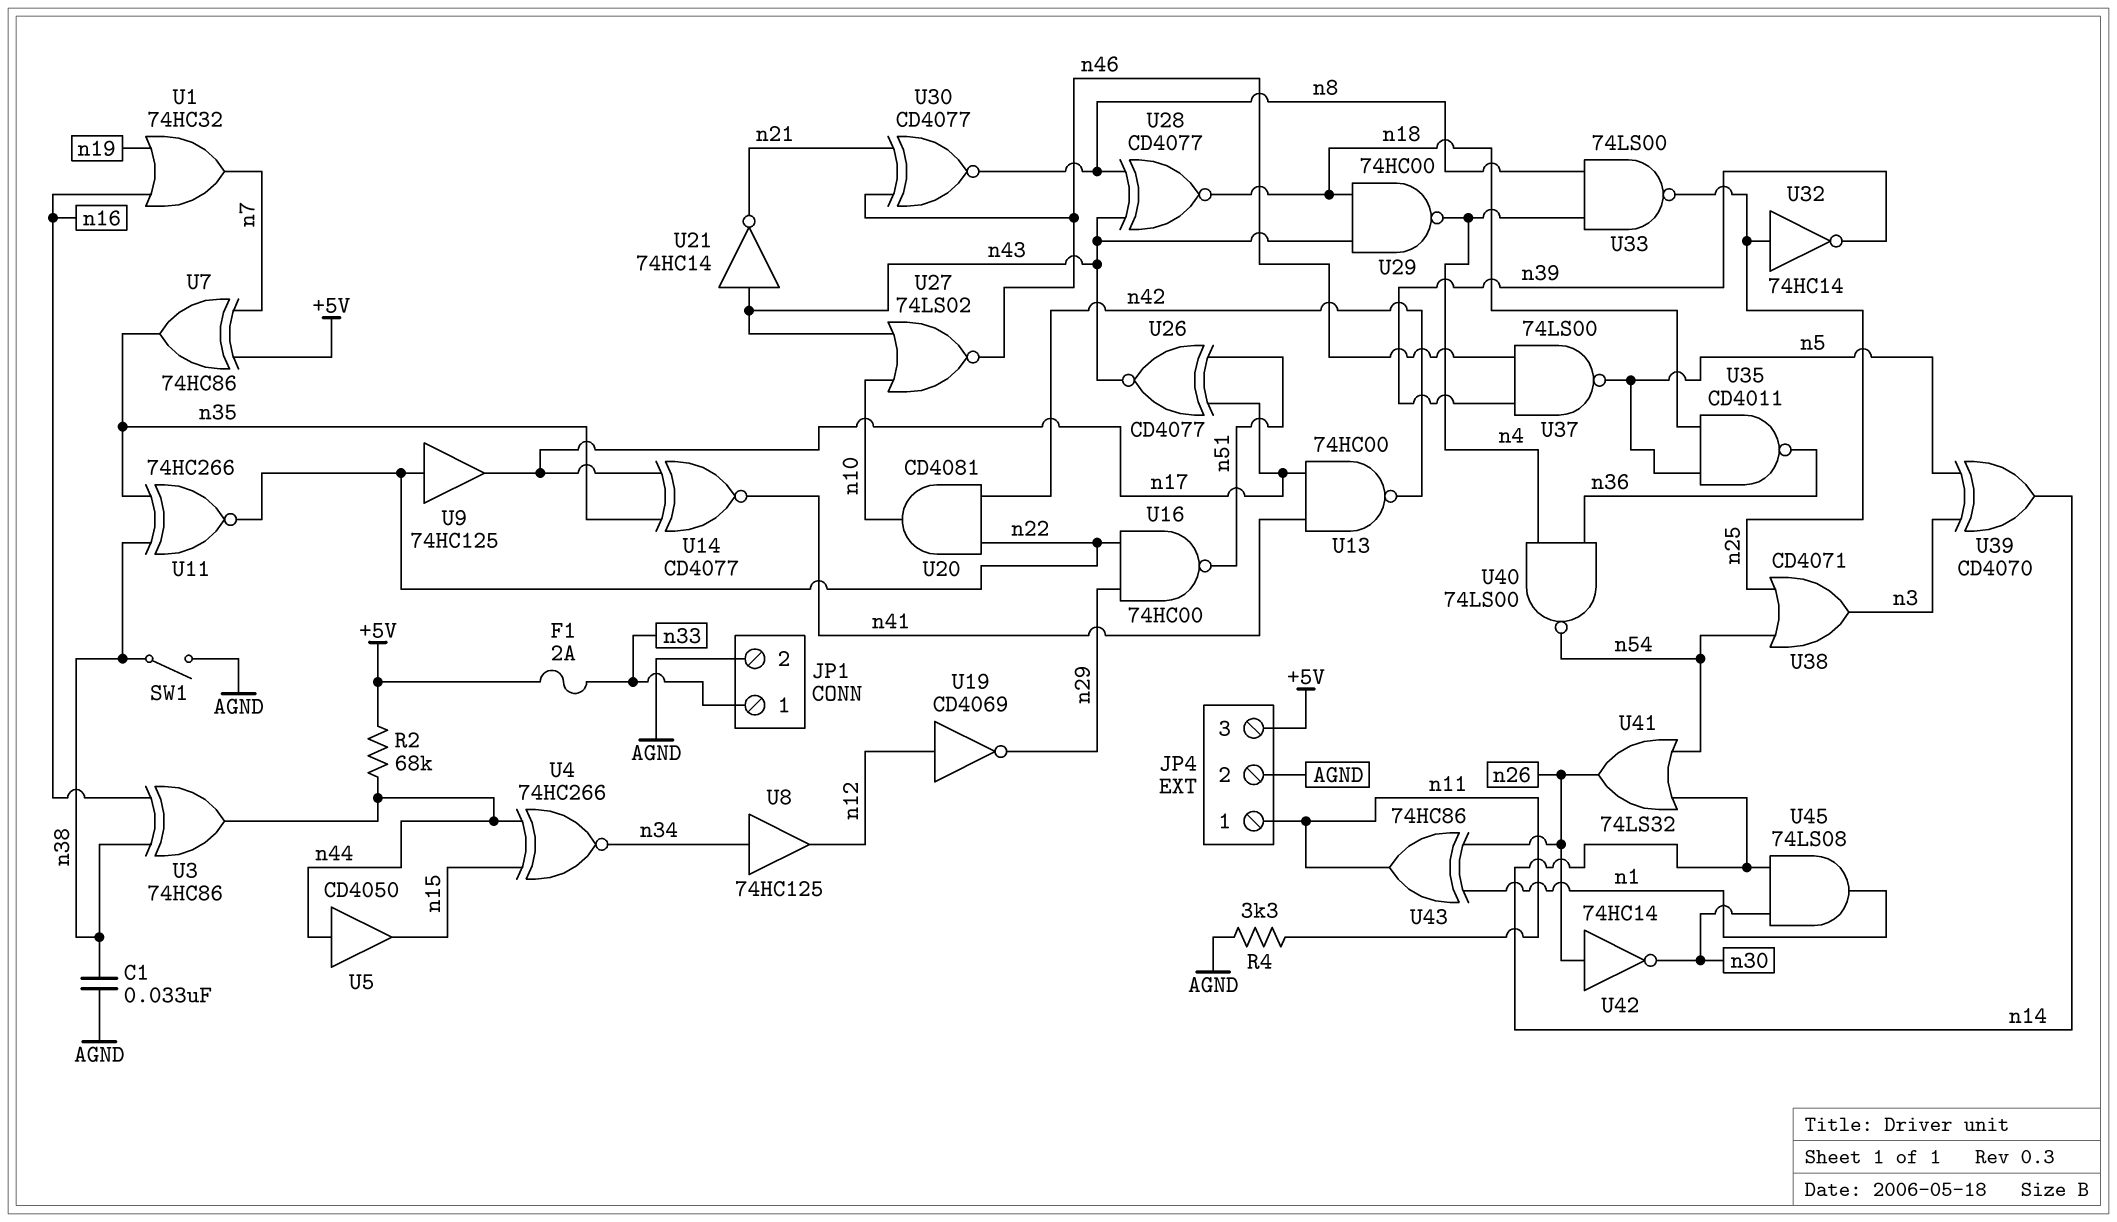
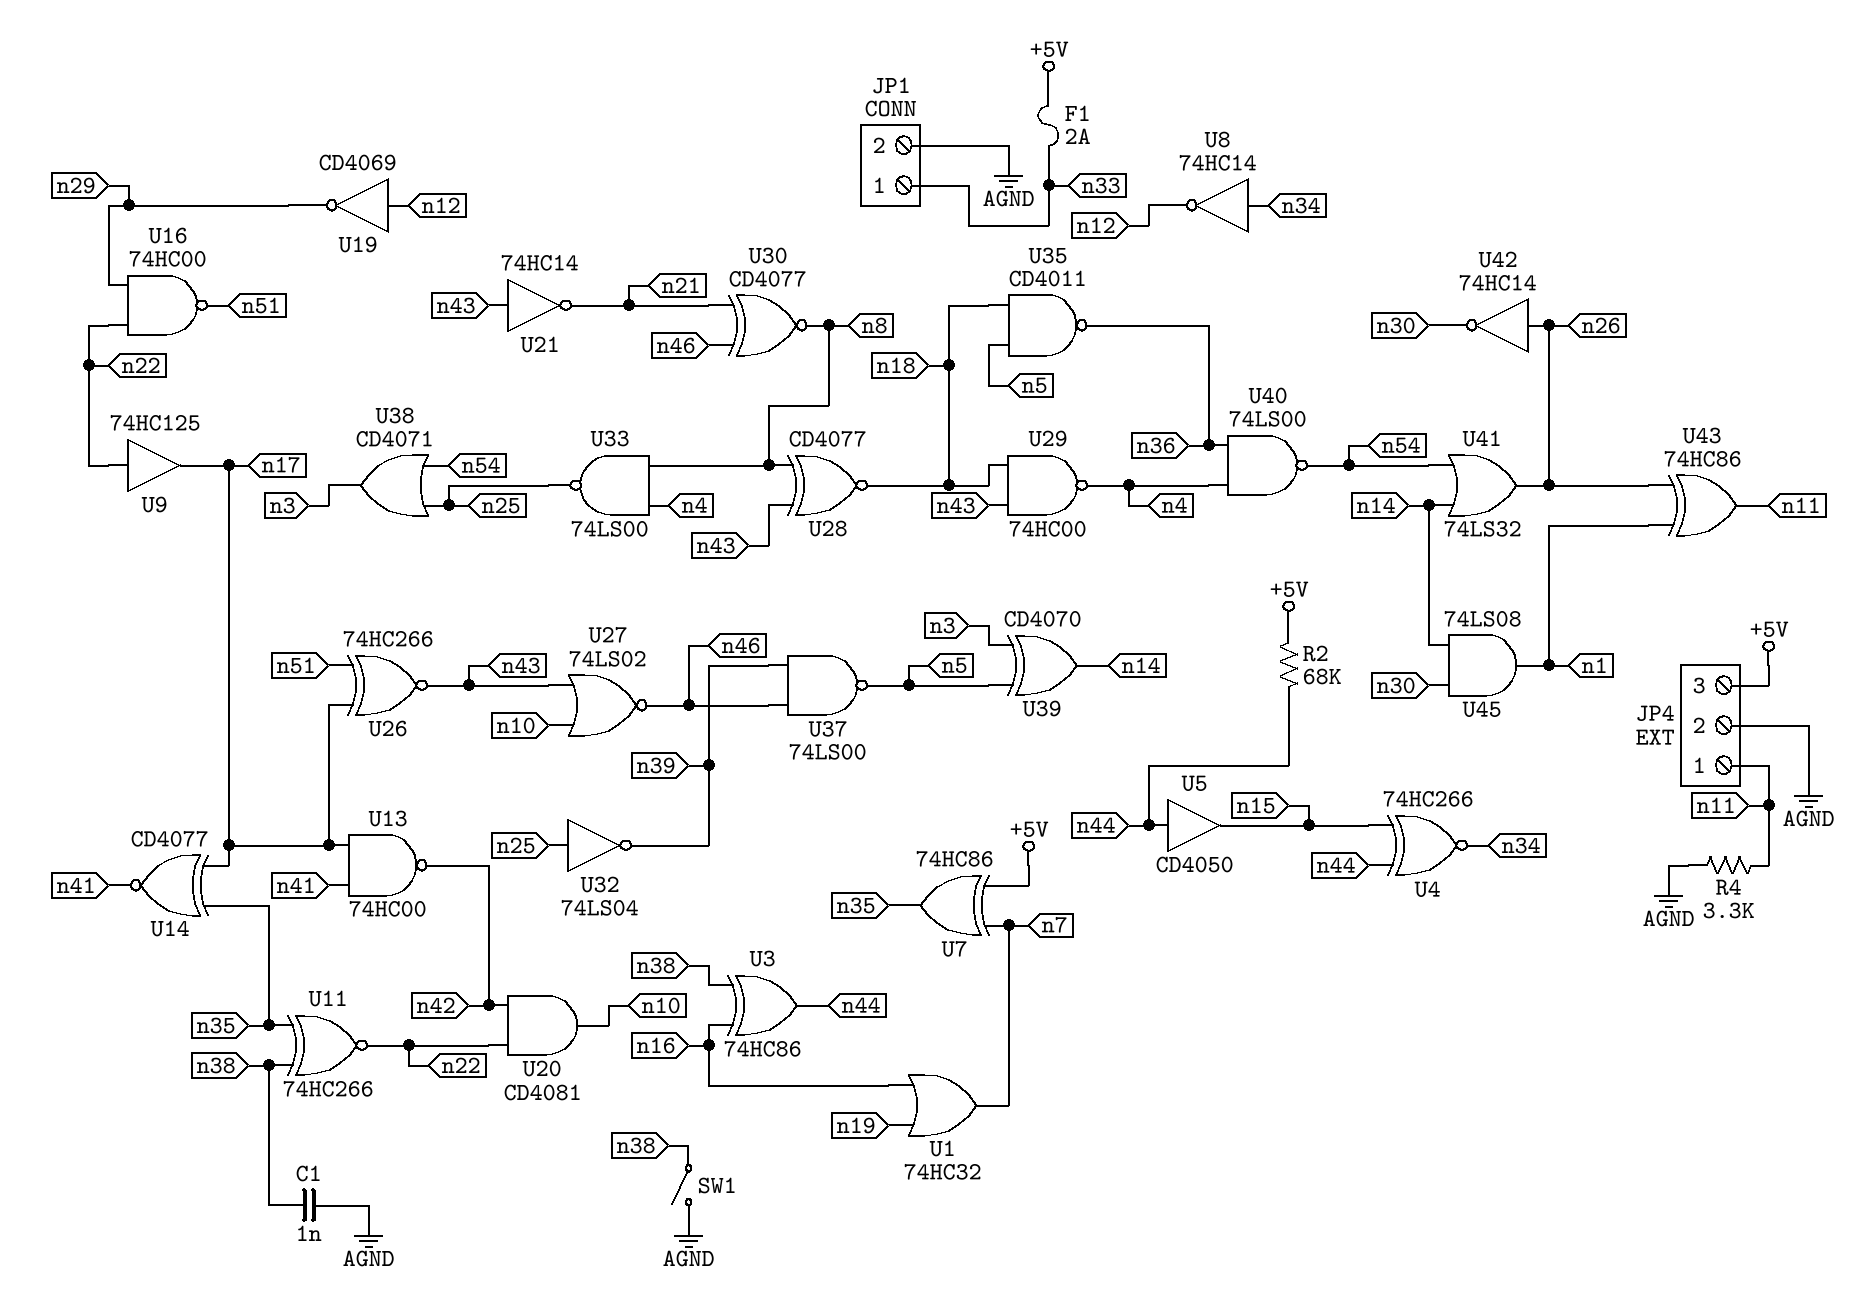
C1: 33nF (AGND, n38) -> 1nF (AGND, n38)
U8: buffer 74HC125 (in n34, out n12) -> NOT 74HC14 (in n34, out n12)
U26: XNOR CD4077 (in n17, in n51, out n43) -> XNOR 74HC266 (in n17, in n51, out n43)
U32: NOT 74HC14 (in n25, out n39) -> NOT 74LS04 (in n25, out n39)

